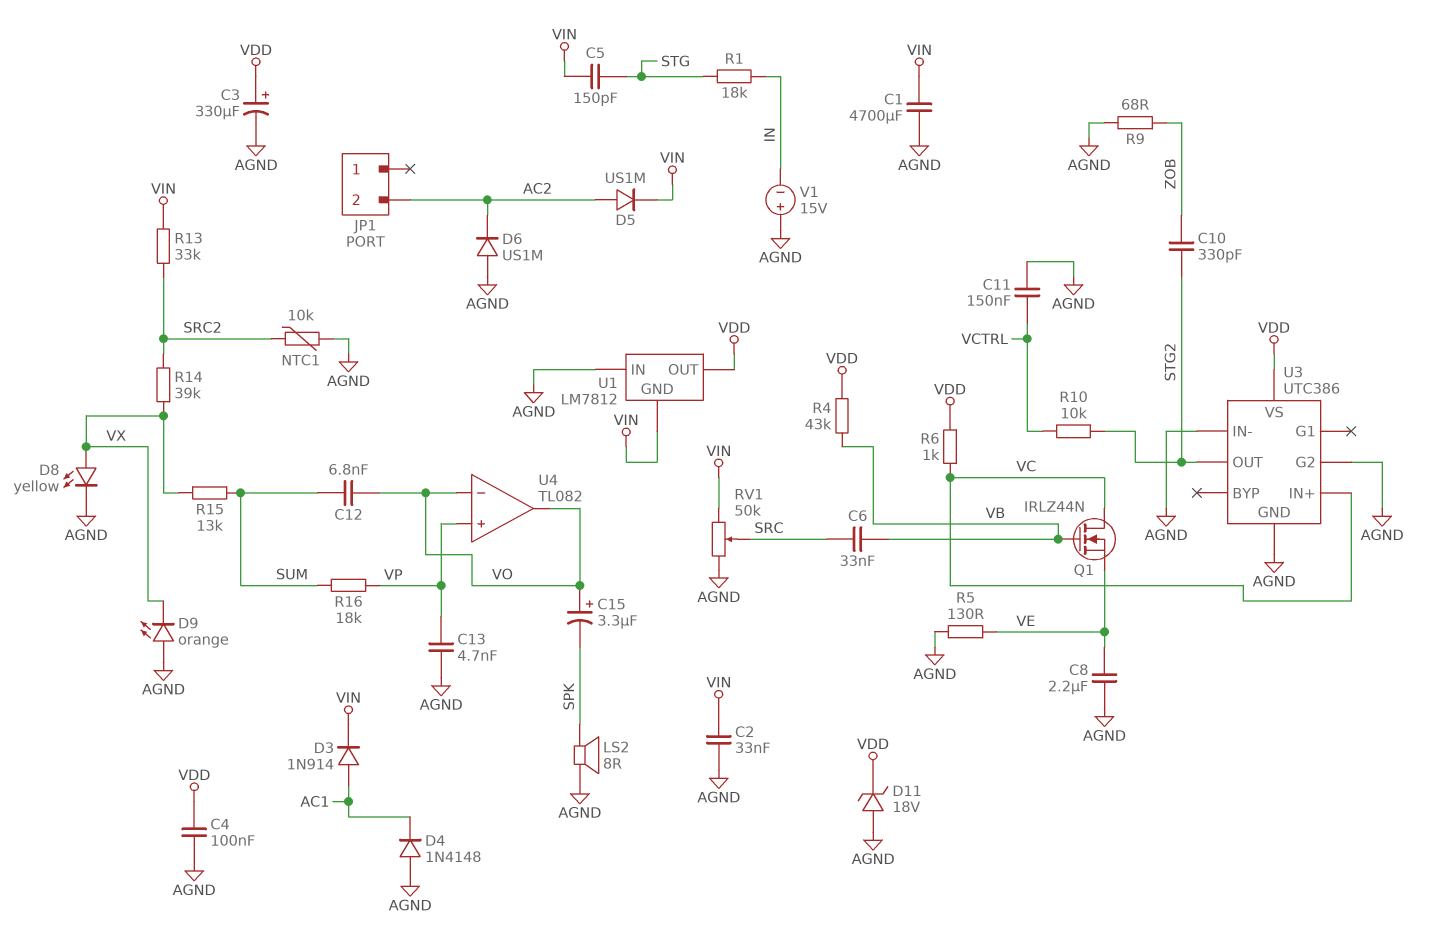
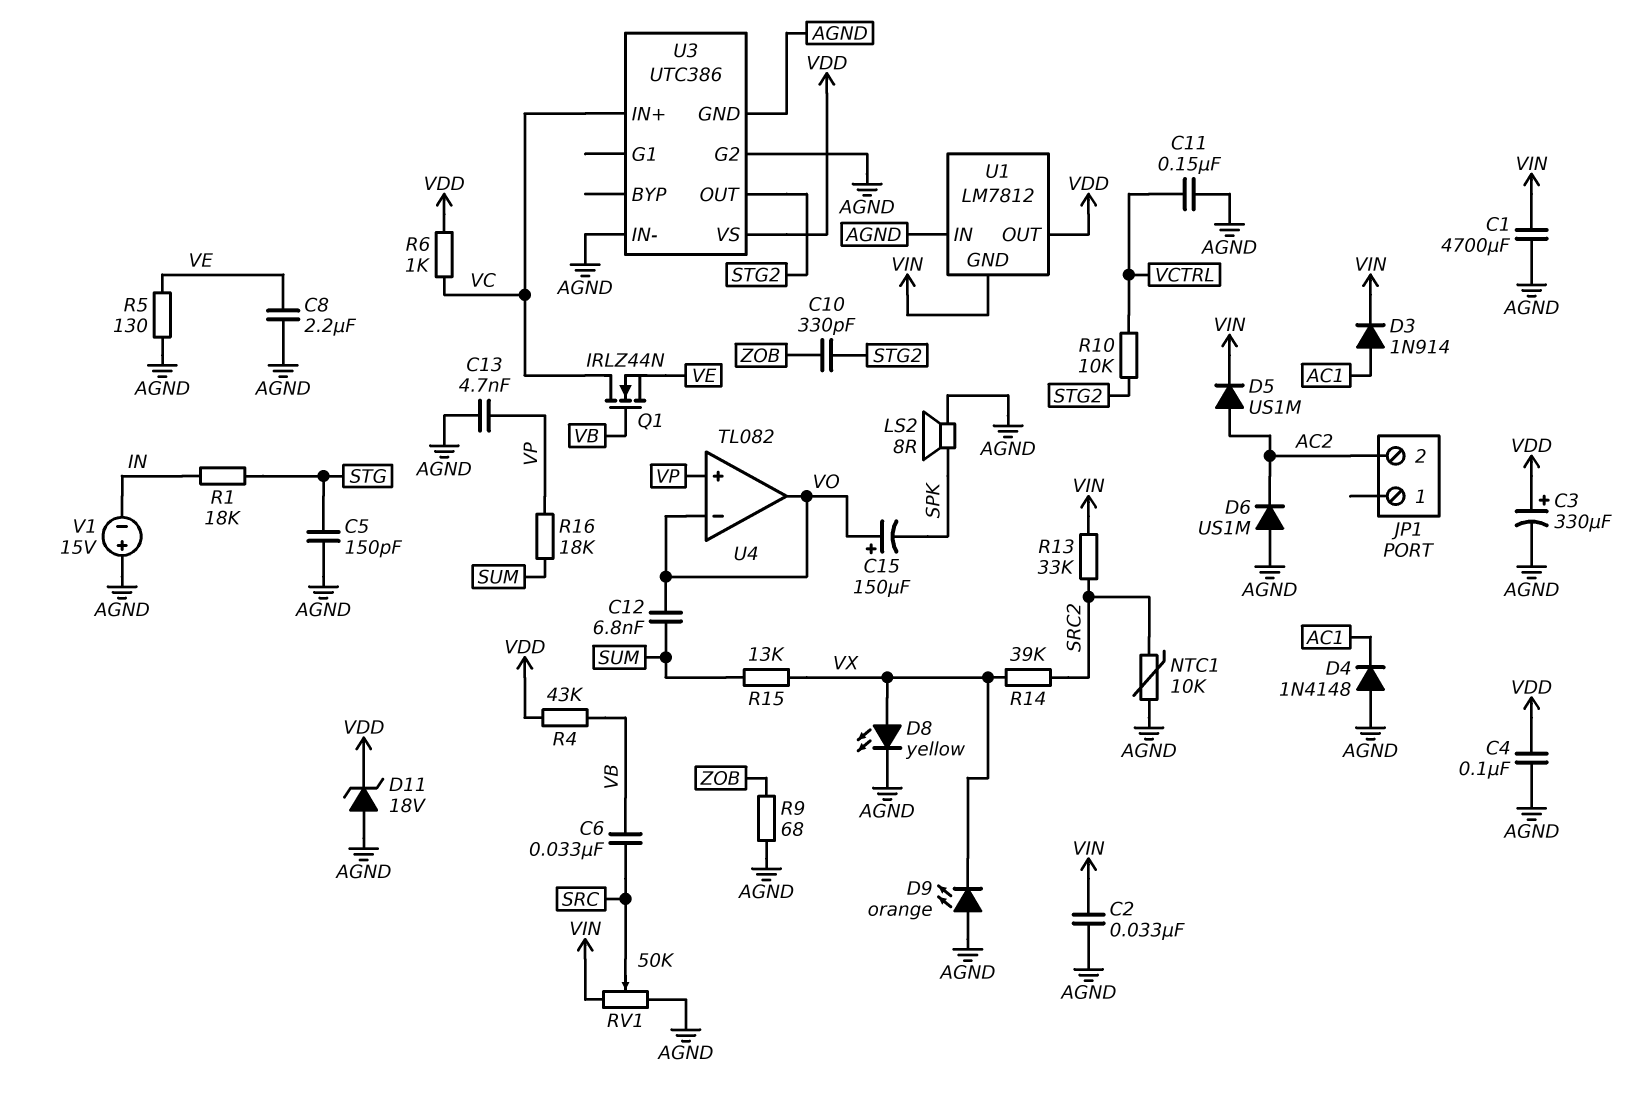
C5: 150pF (STG, VIN) -> 150pF (AGND, STG)
C15: 3.3uF (plus VO, minus SPK) -> 150uF (plus VO, minus SPK)

